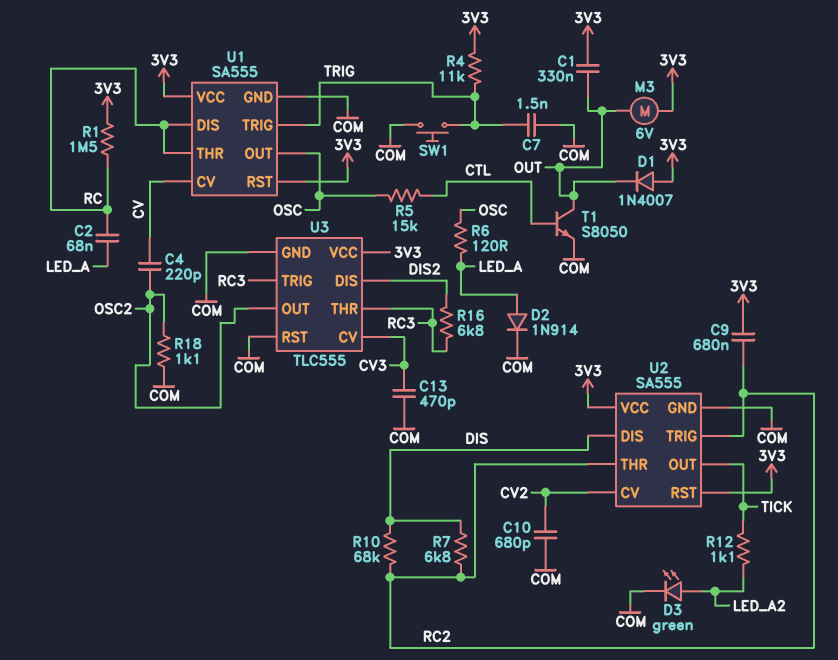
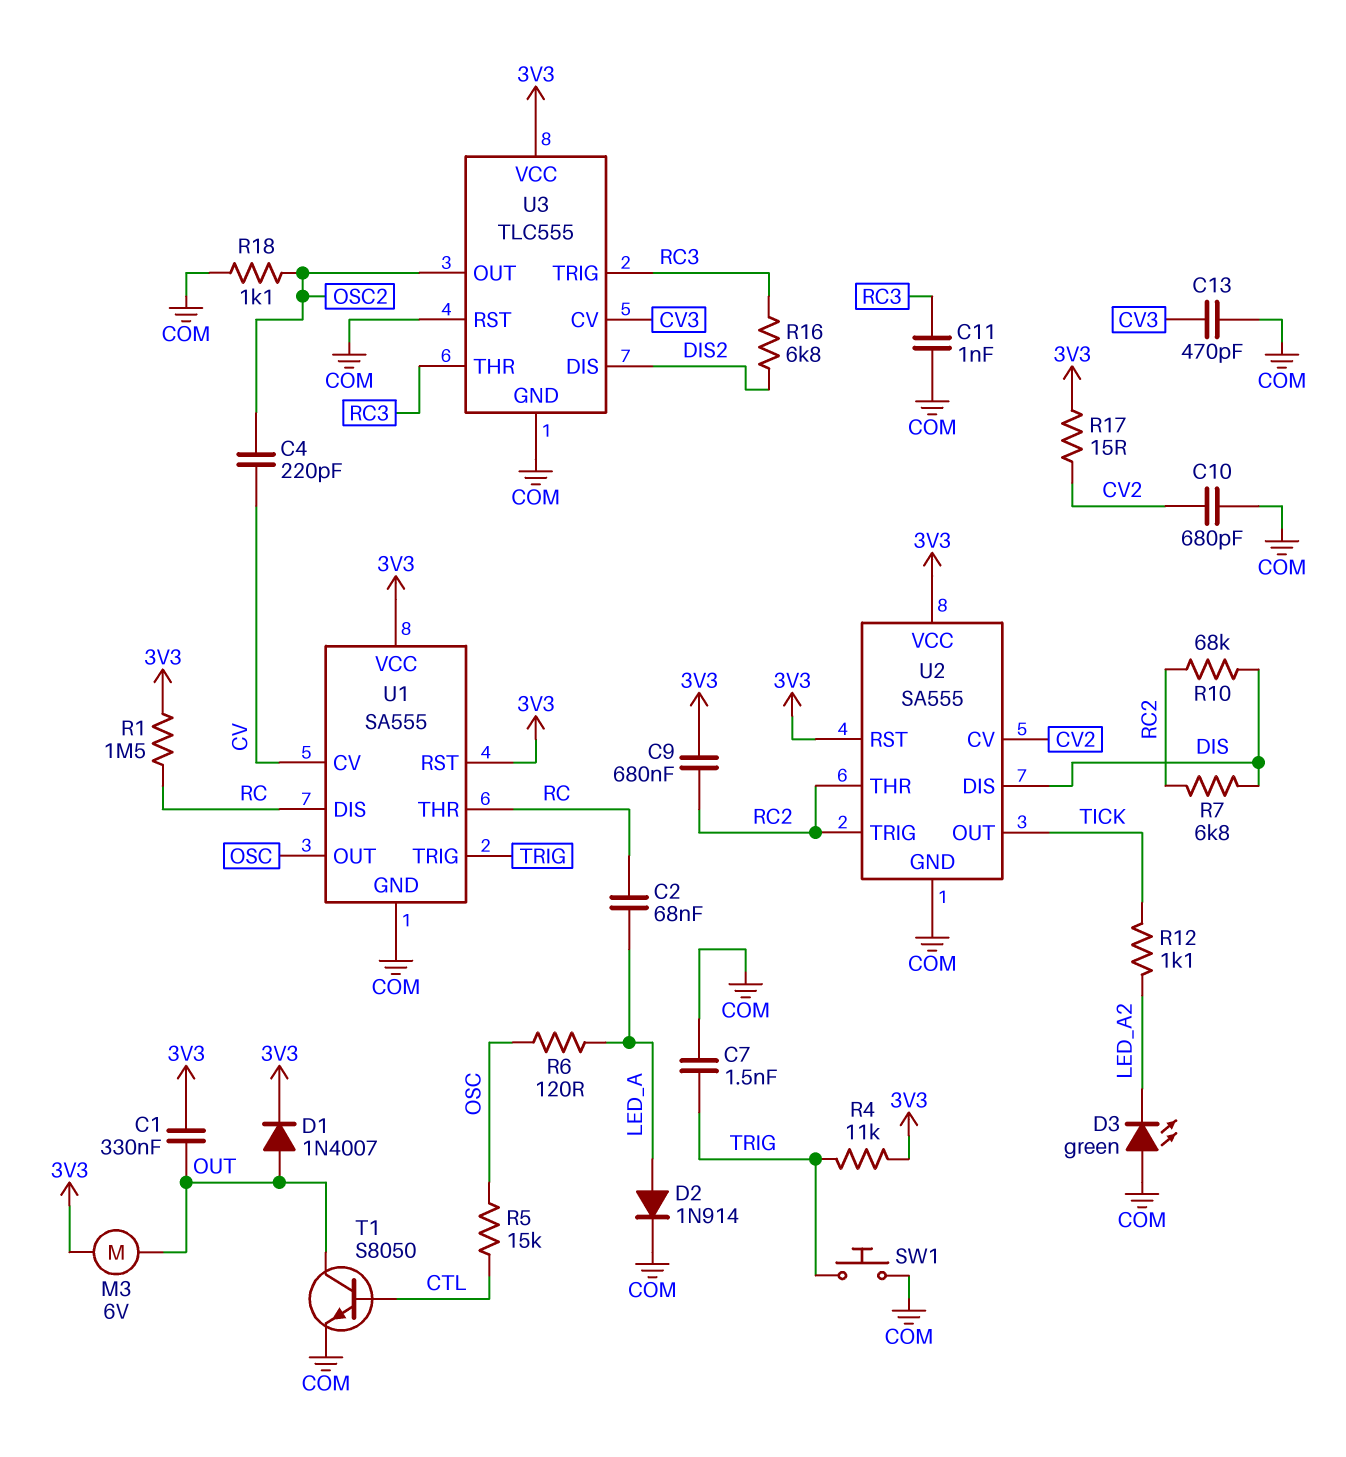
C11: none -> 1nF (COM, RC3)
D1: diode 1N4007 (A 3V3, K OUT) -> diode 1N4007 (A OUT, K 3V3)
D3: LED green (A LED_A2, K COM) -> LED green (A COM, K LED_A2)
R17: none -> 15 (3V3, CV2)

